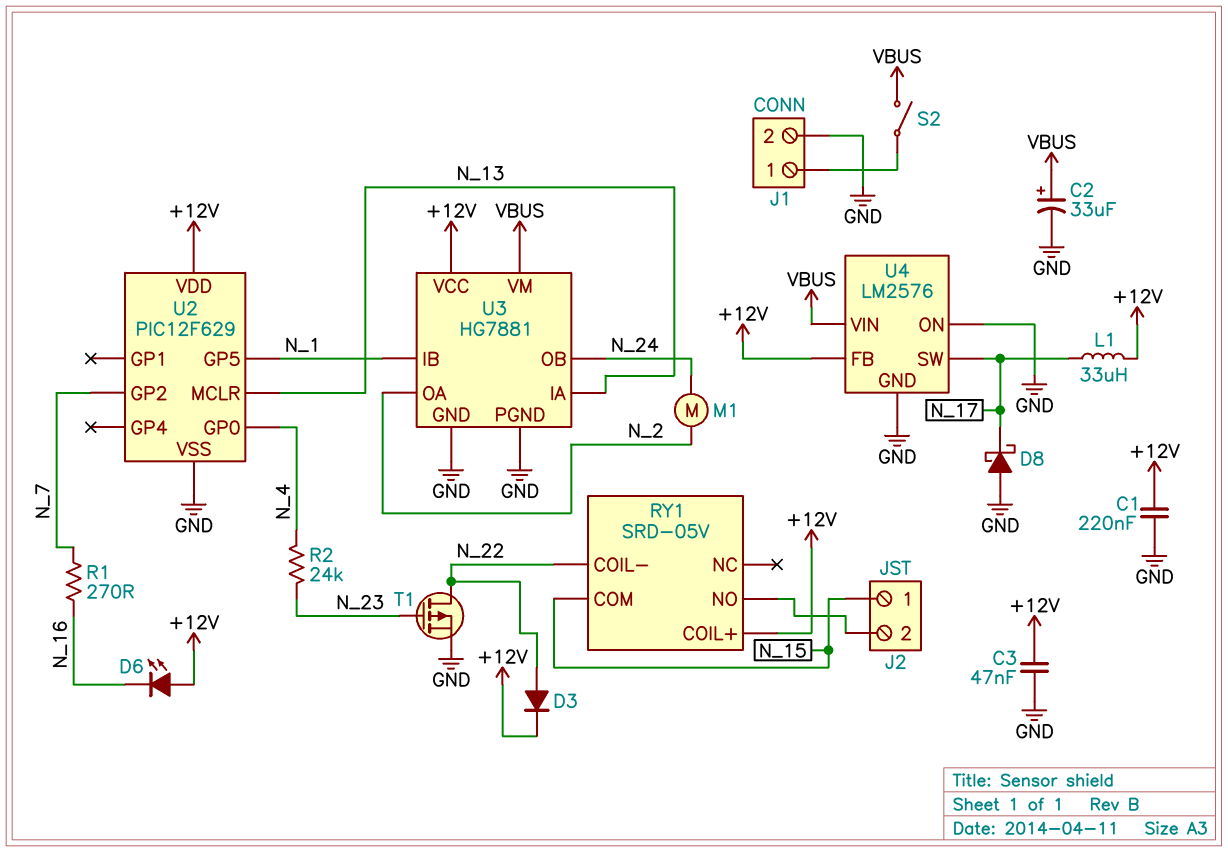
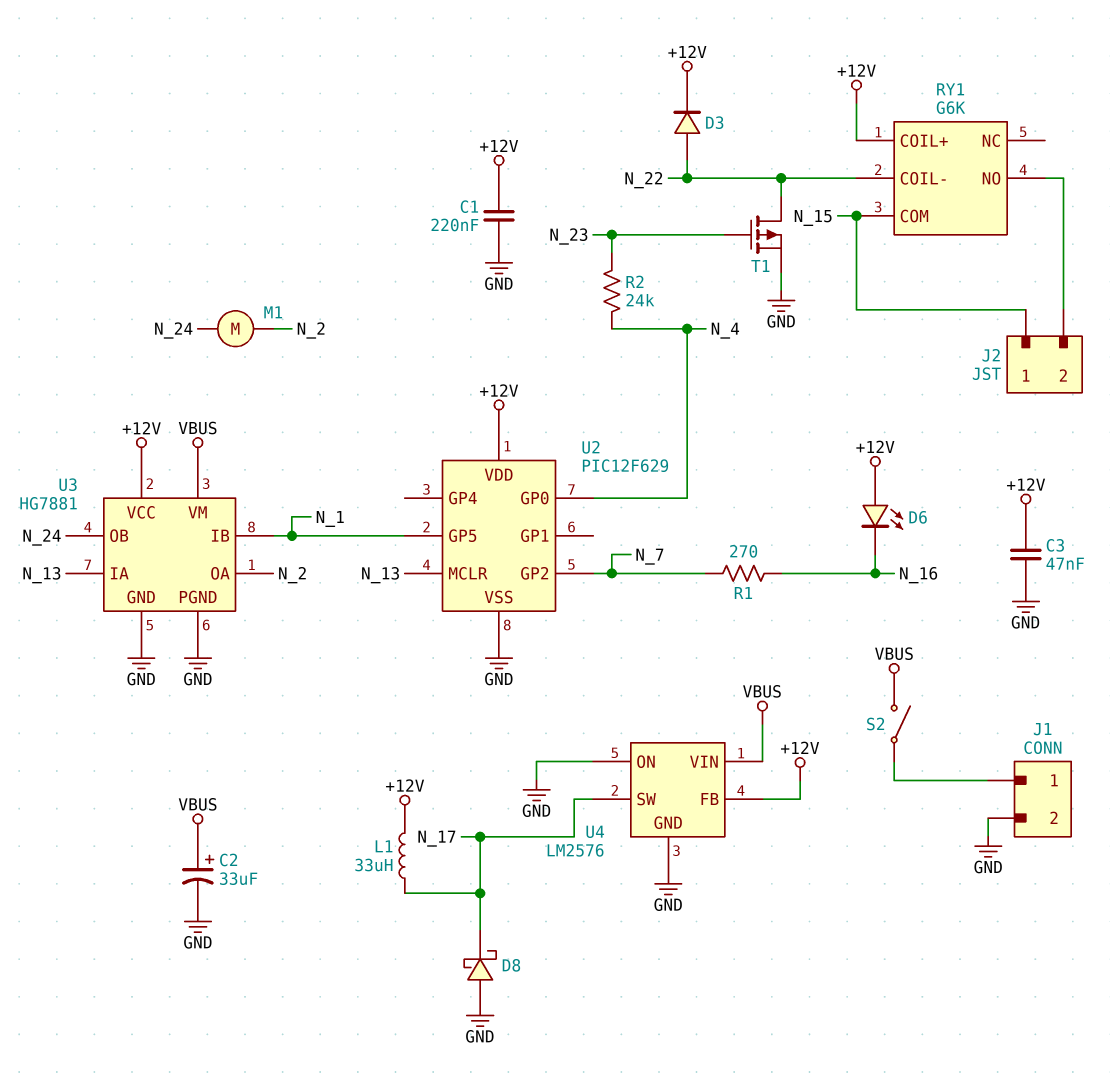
RY1: SRD-05V -> G6K

